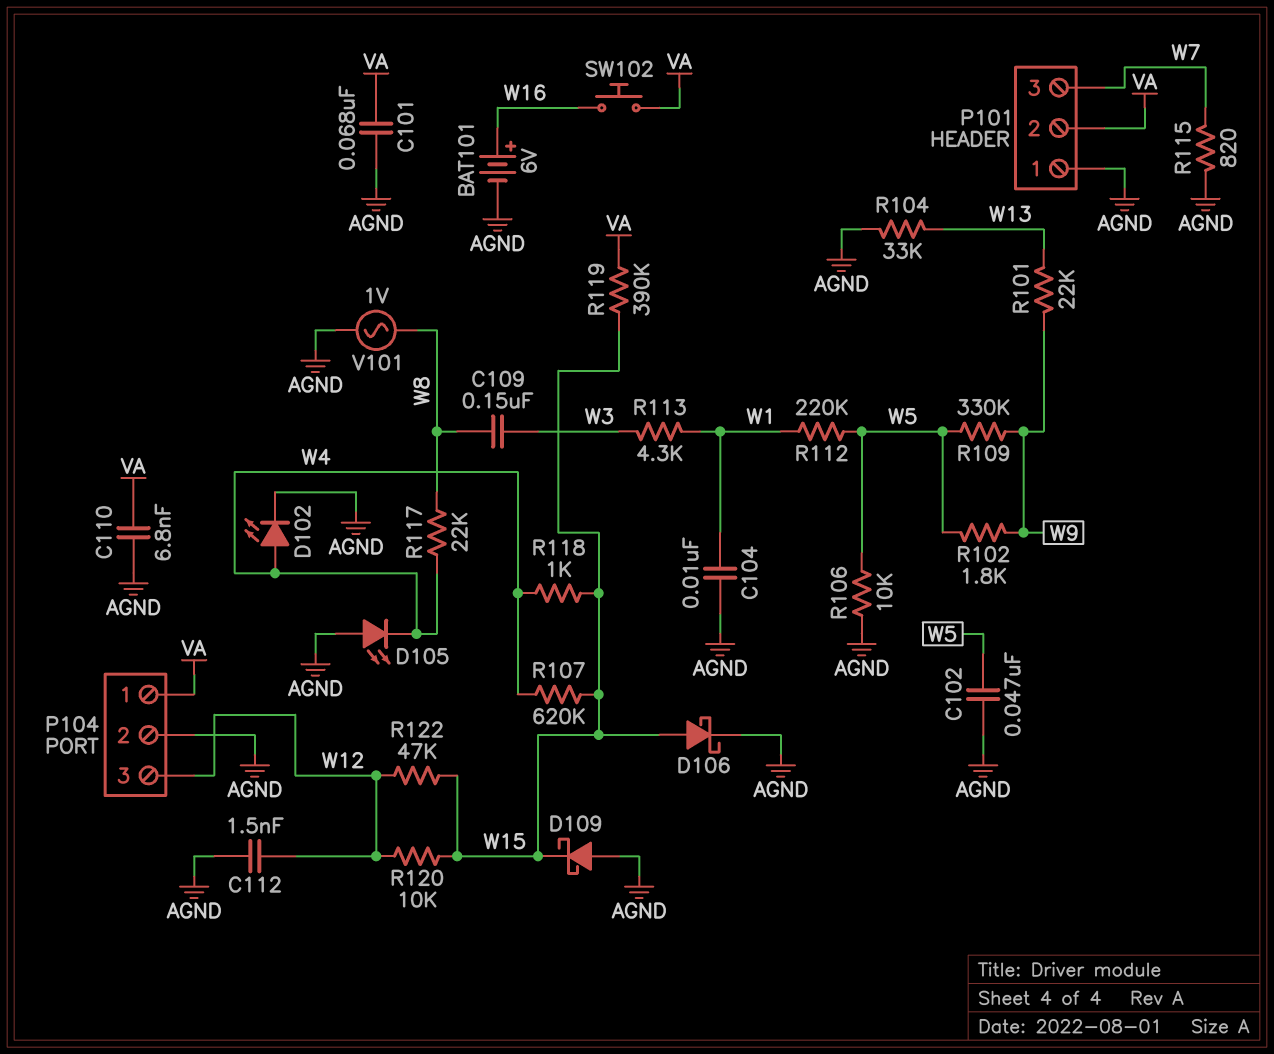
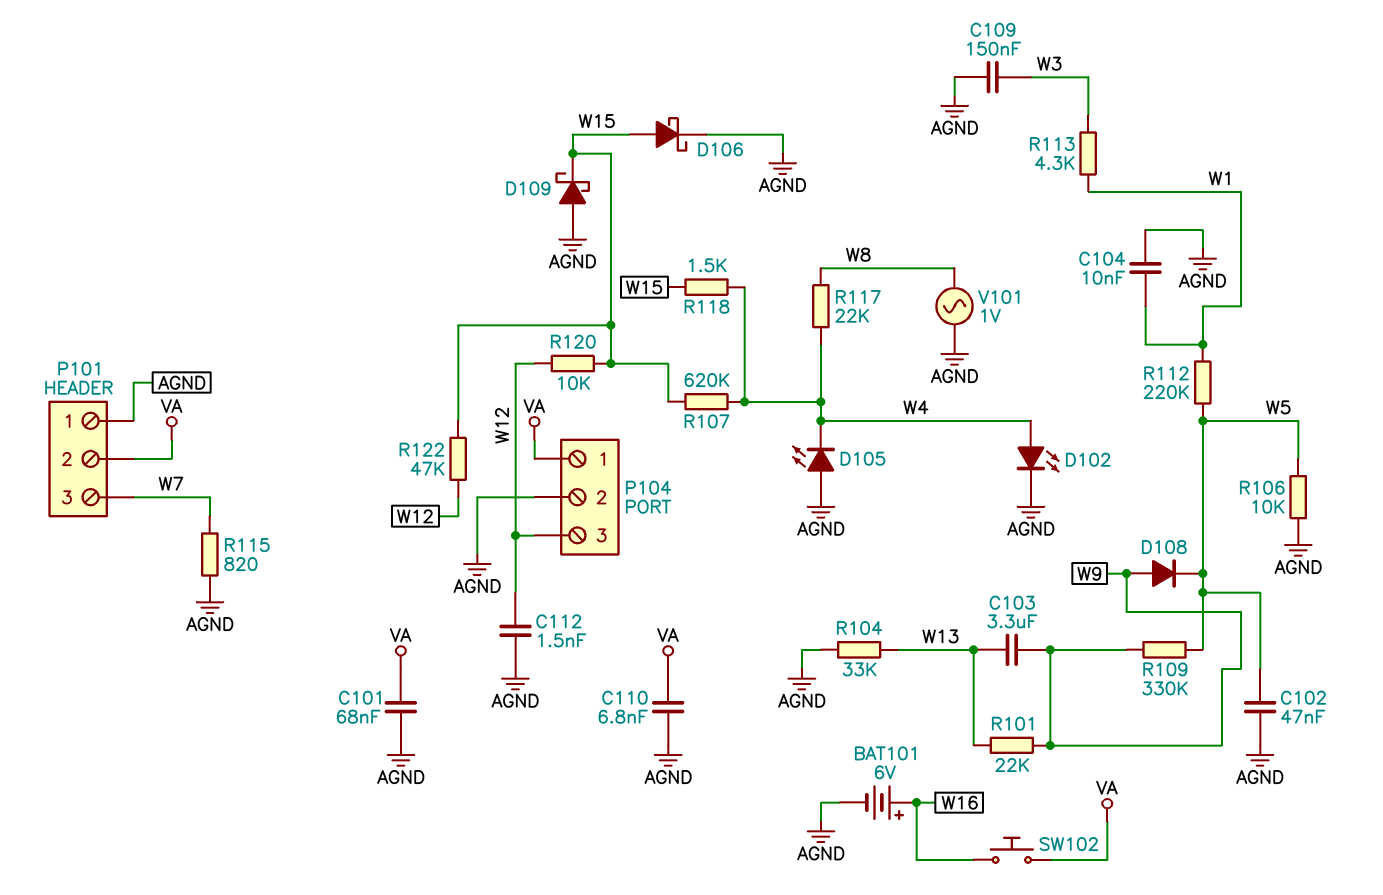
C103: none -> 3.3uF (W9, W13)
C109: 150nF (W3, W8) -> 150nF (AGND, W3)
D108: none -> diode (A W9, K W5)
R102: 1.8k (W5, W9) -> none
R118: 1k (W4, W15) -> 1.5k (W4, W15)
R119: 390k (VA, W15) -> none

